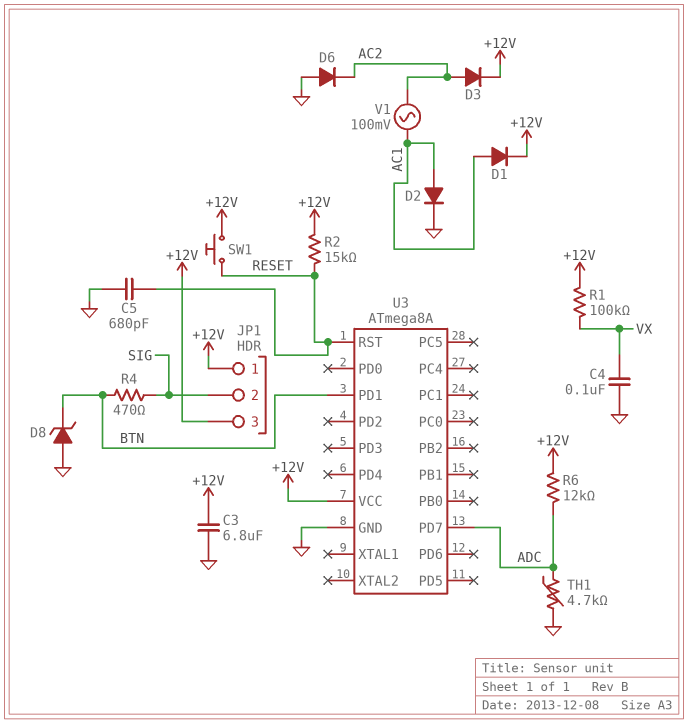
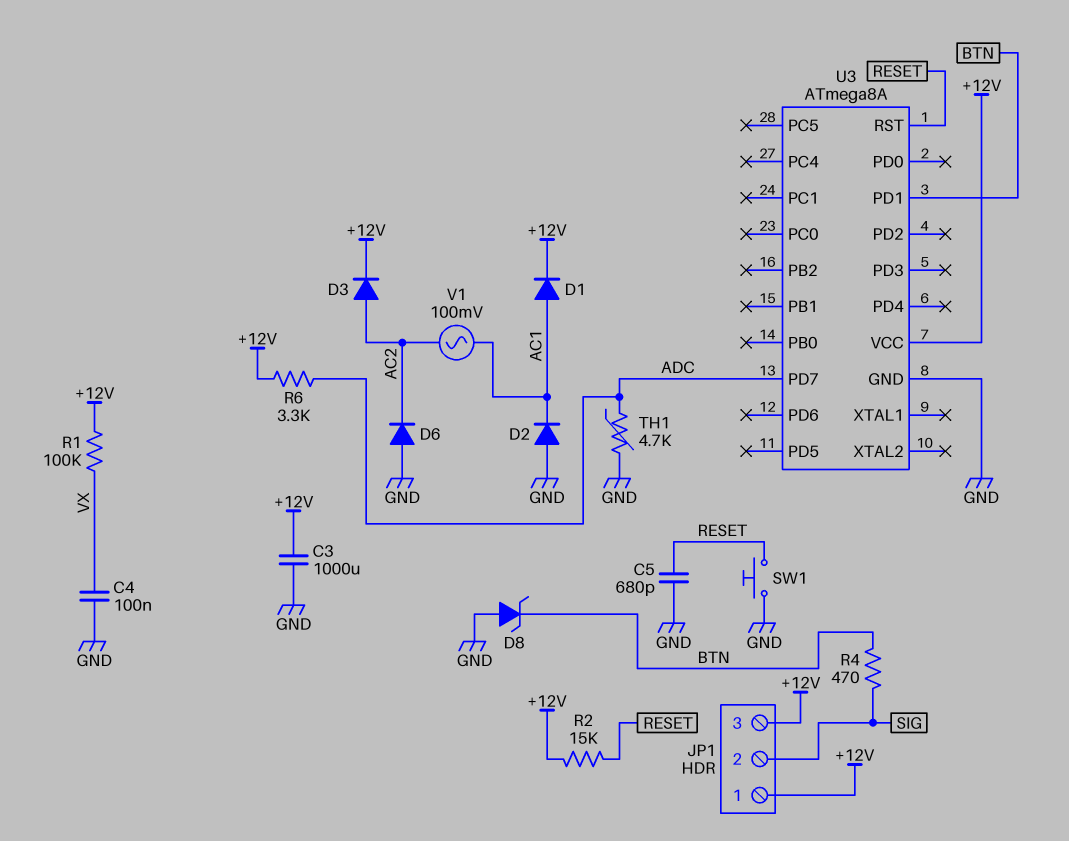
C3: 6.8uF (+12V, GND) -> 1000uF (+12V, GND)
D2: diode (A AC1, K GND) -> diode (A GND, K AC1)
R6: 12k (+12V, ADC) -> 3.3k (+12V, ADC)
SW1: button (+12V, RESET) -> button (GND, RESET)

